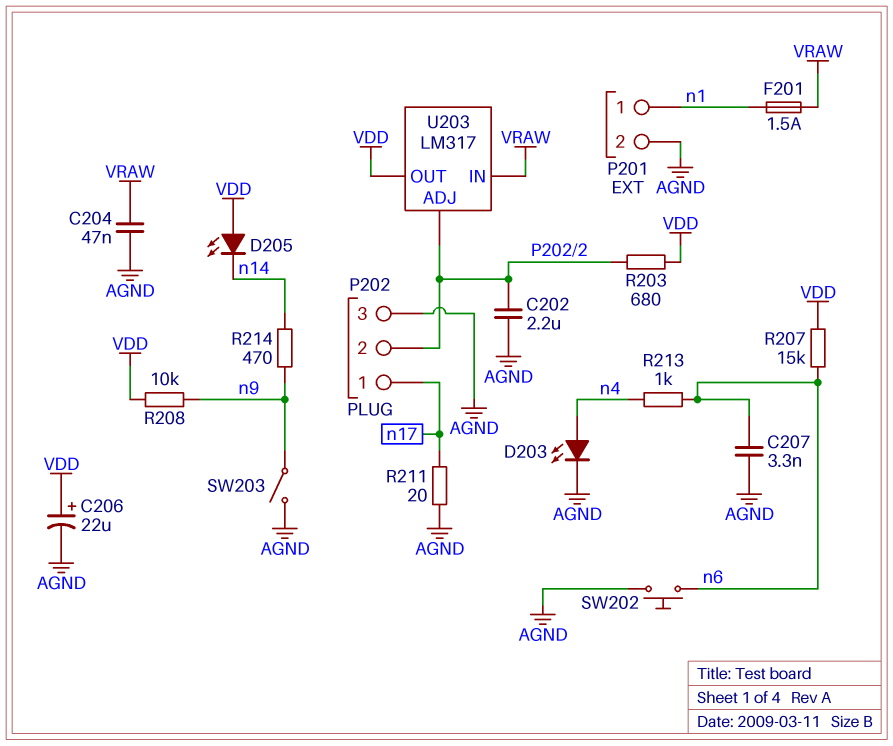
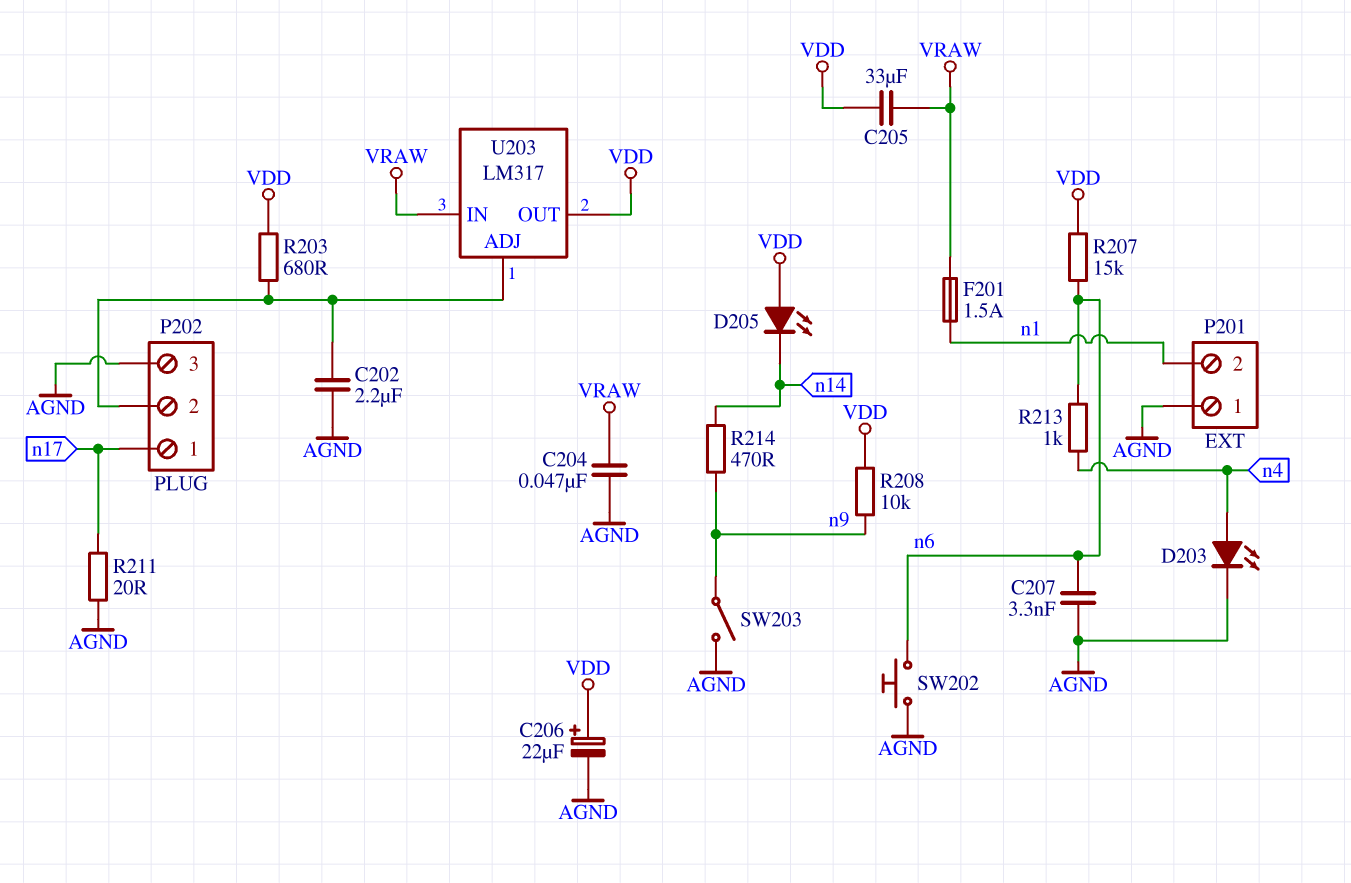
C205: none -> 33uF (VDD, VRAW)
P201 pin 1: n1 -> AGND
P201 pin 2: AGND -> n1

